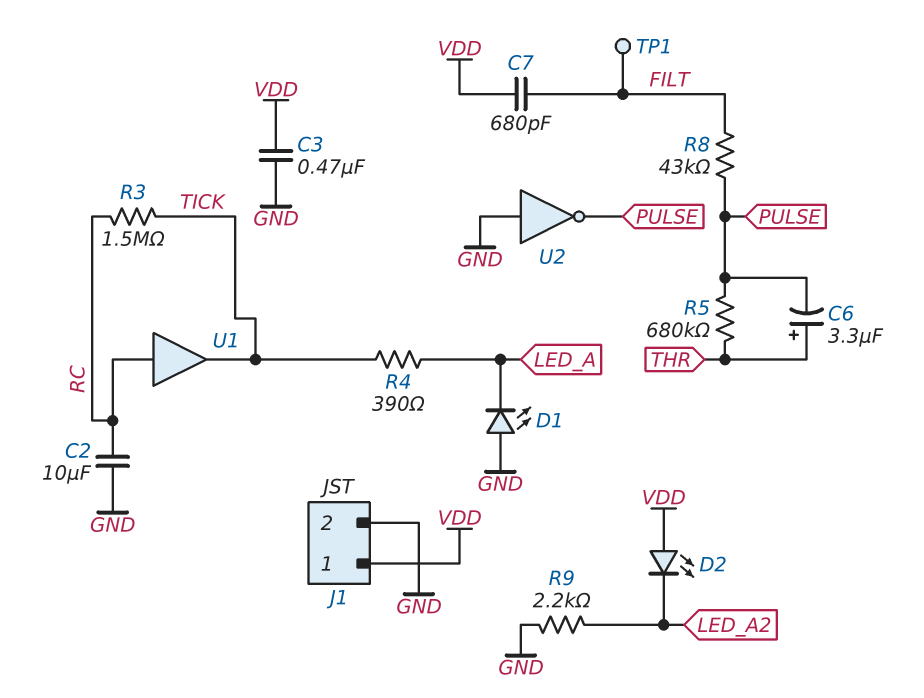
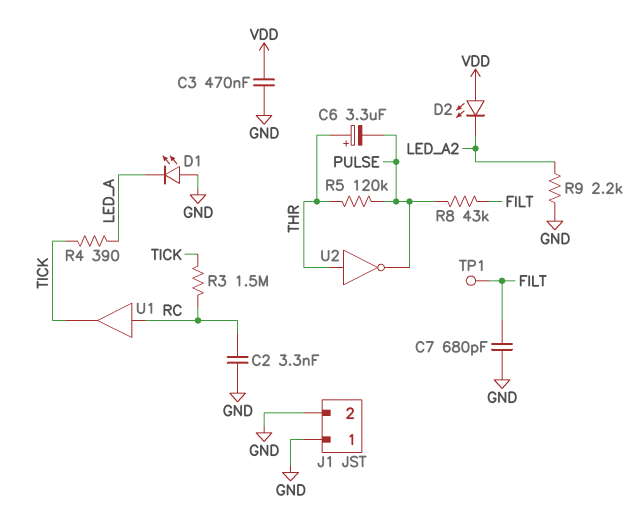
C2: 10uF (GND, RC) -> 3.3nF (GND, RC)
C7: 680pF (FILT, VDD) -> 680pF (FILT, GND)
J1 pin 1: VDD -> GND
R5: 680k (PULSE, THR) -> 120k (PULSE, THR)
U2: NOT (in GND, out PULSE) -> NOT (in THR, out PULSE)

